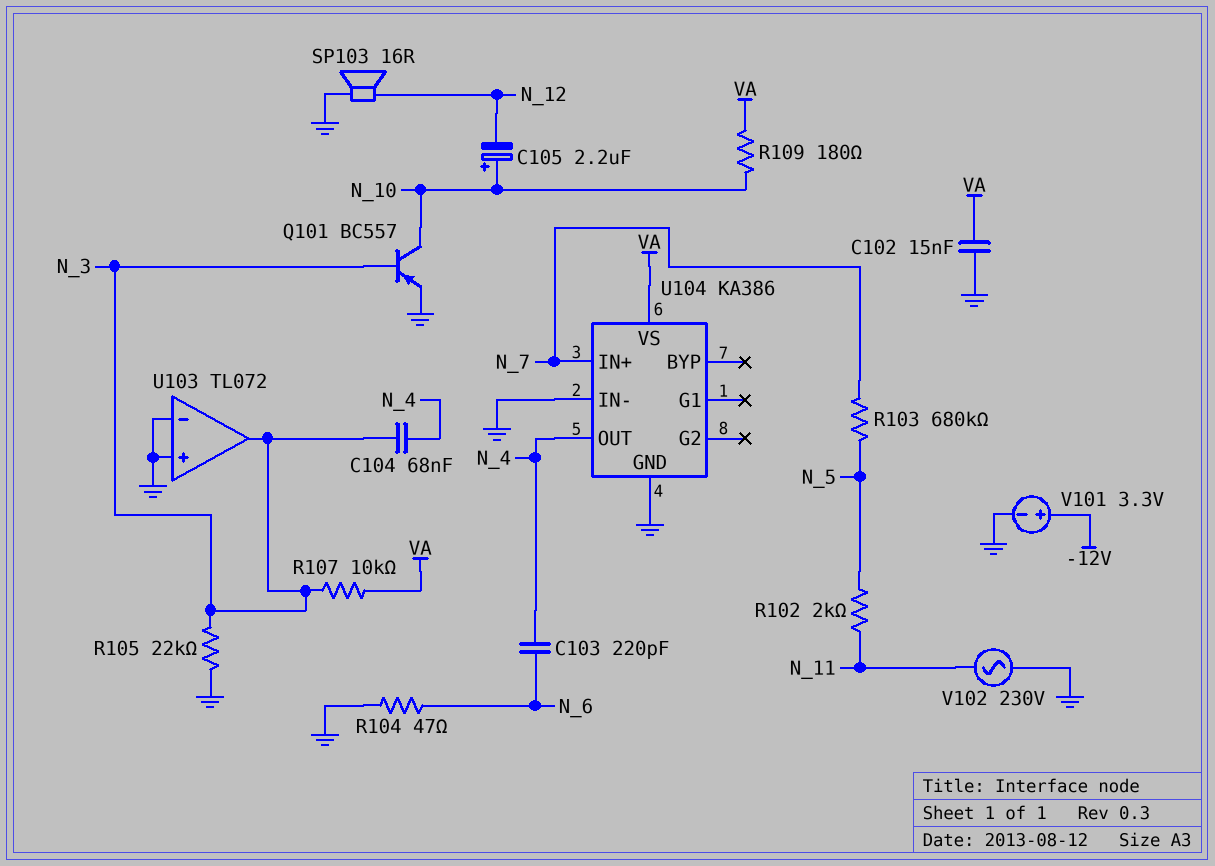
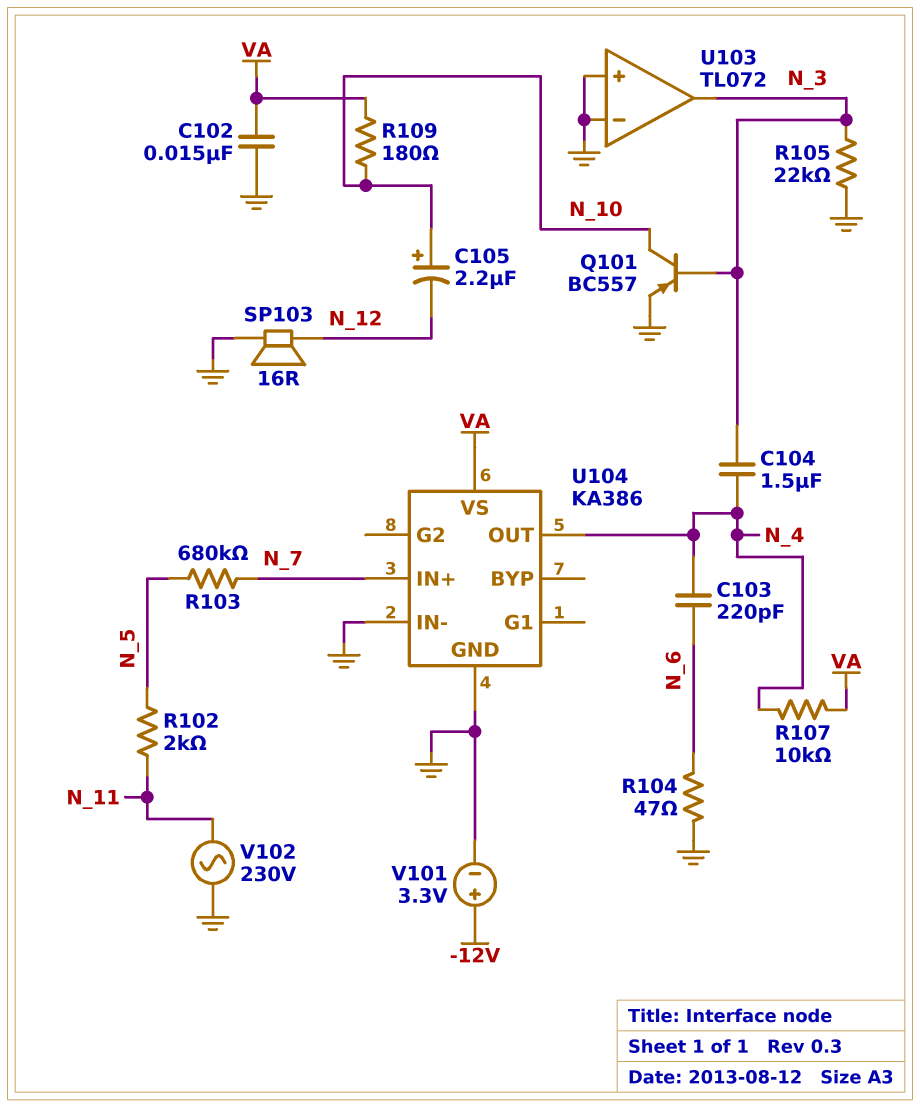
C104: 68nF (N_3, N_4) -> 1.5uF (N_3, N_4)
R107: 10k (N_3, VA) -> 10k (N_4, VA)

